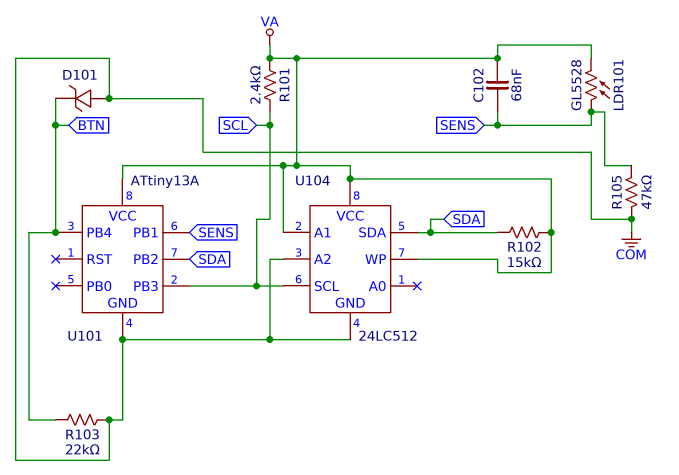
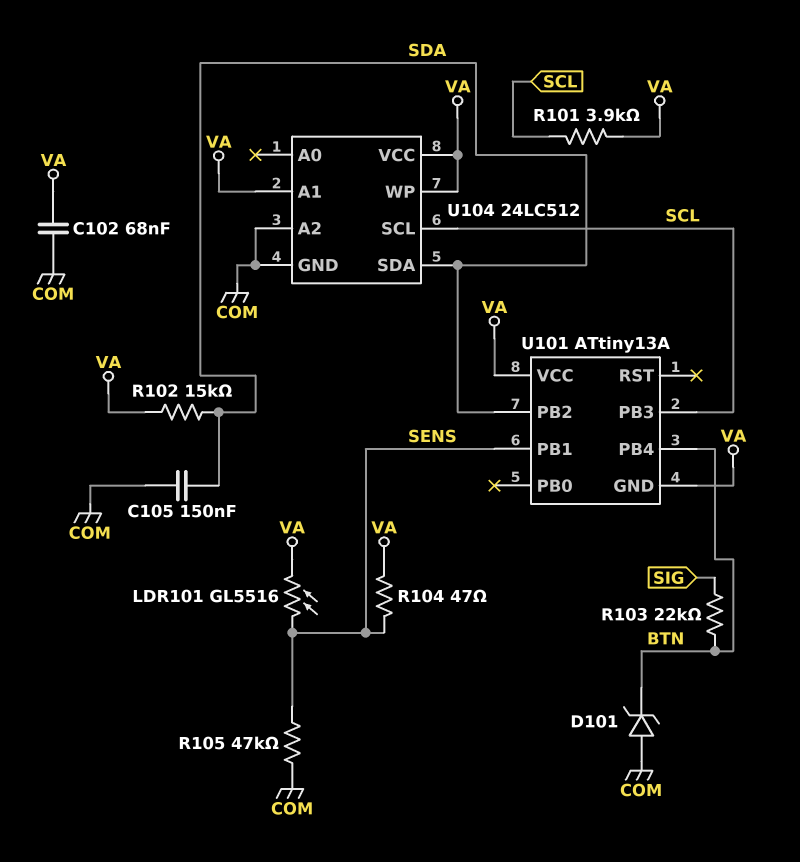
C102: 68nF (SENS, VA) -> 68nF (COM, VA)
C105: none -> 150nF (COM, SDA)
LDR101: GL5528 (SENS, VA) -> GL5516 (SENS, VA)
R101: 2.4k (SCL, VA) -> 3.9k (SCL, VA)
R103: 22k (BTN, COM) -> 22k (BTN, SIG)
R104: none -> 47 (SENS, VA)
U101 pin GND: COM -> VA

